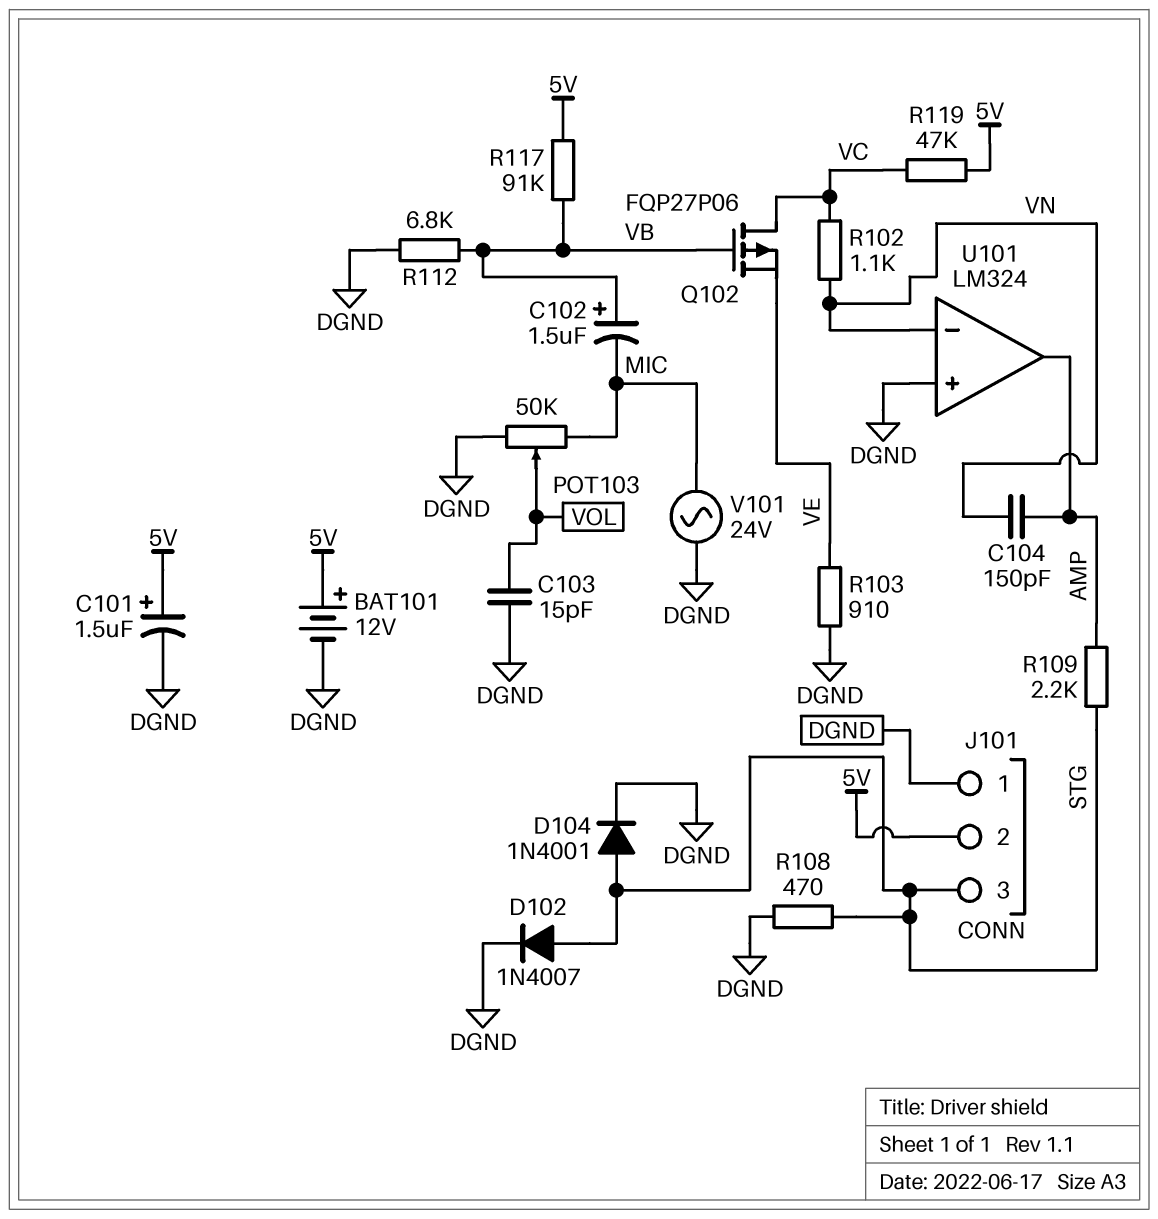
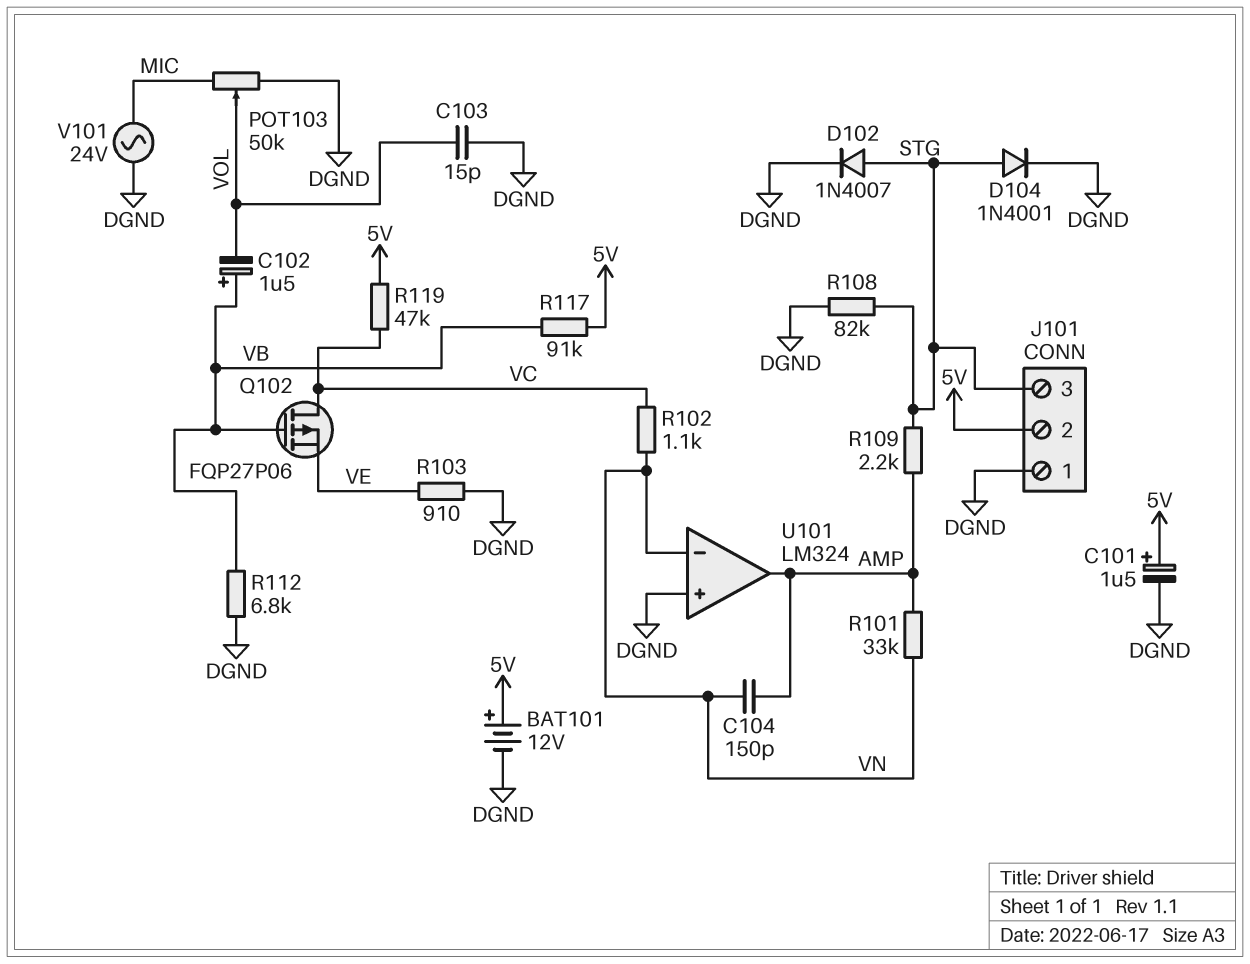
C102: 1.5uF (plus VB, minus MIC) -> 1.5uF (plus VB, minus VOL)
R101: none -> 33k (AMP, VN)
R108: 470 (DGND, STG) -> 82k (DGND, STG)

